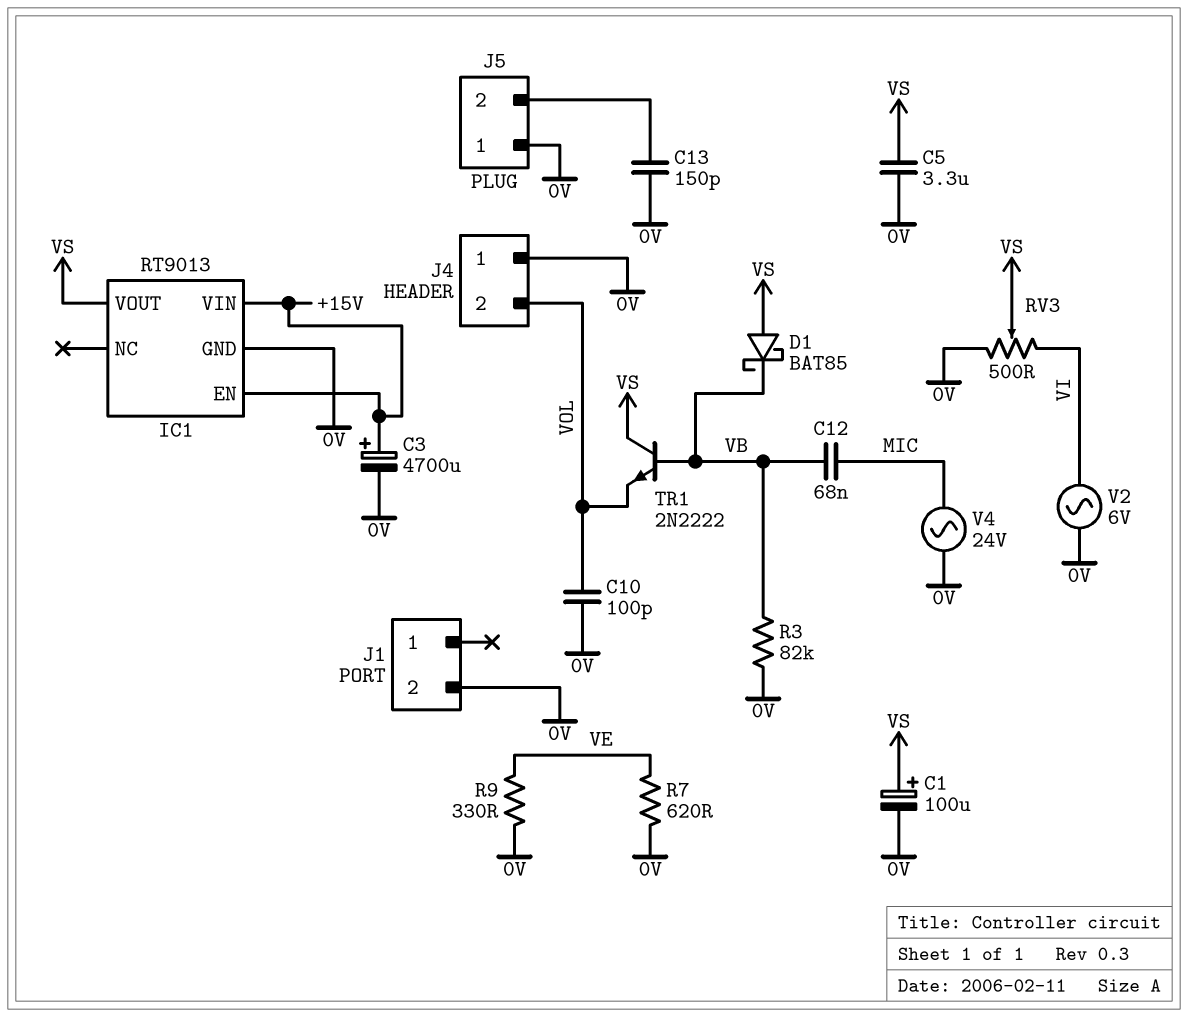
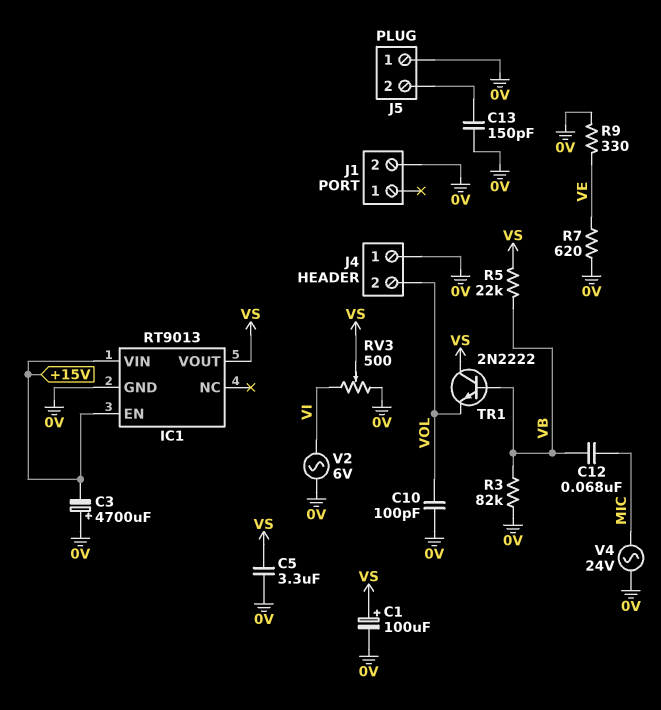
C3: 4700uF (plus +15V, minus 0V) -> 4700uF (plus 0V, minus +15V)
D1: schottky BAT85 (A VS, K VB) -> none
R5: none -> 22k (VB, VS)

